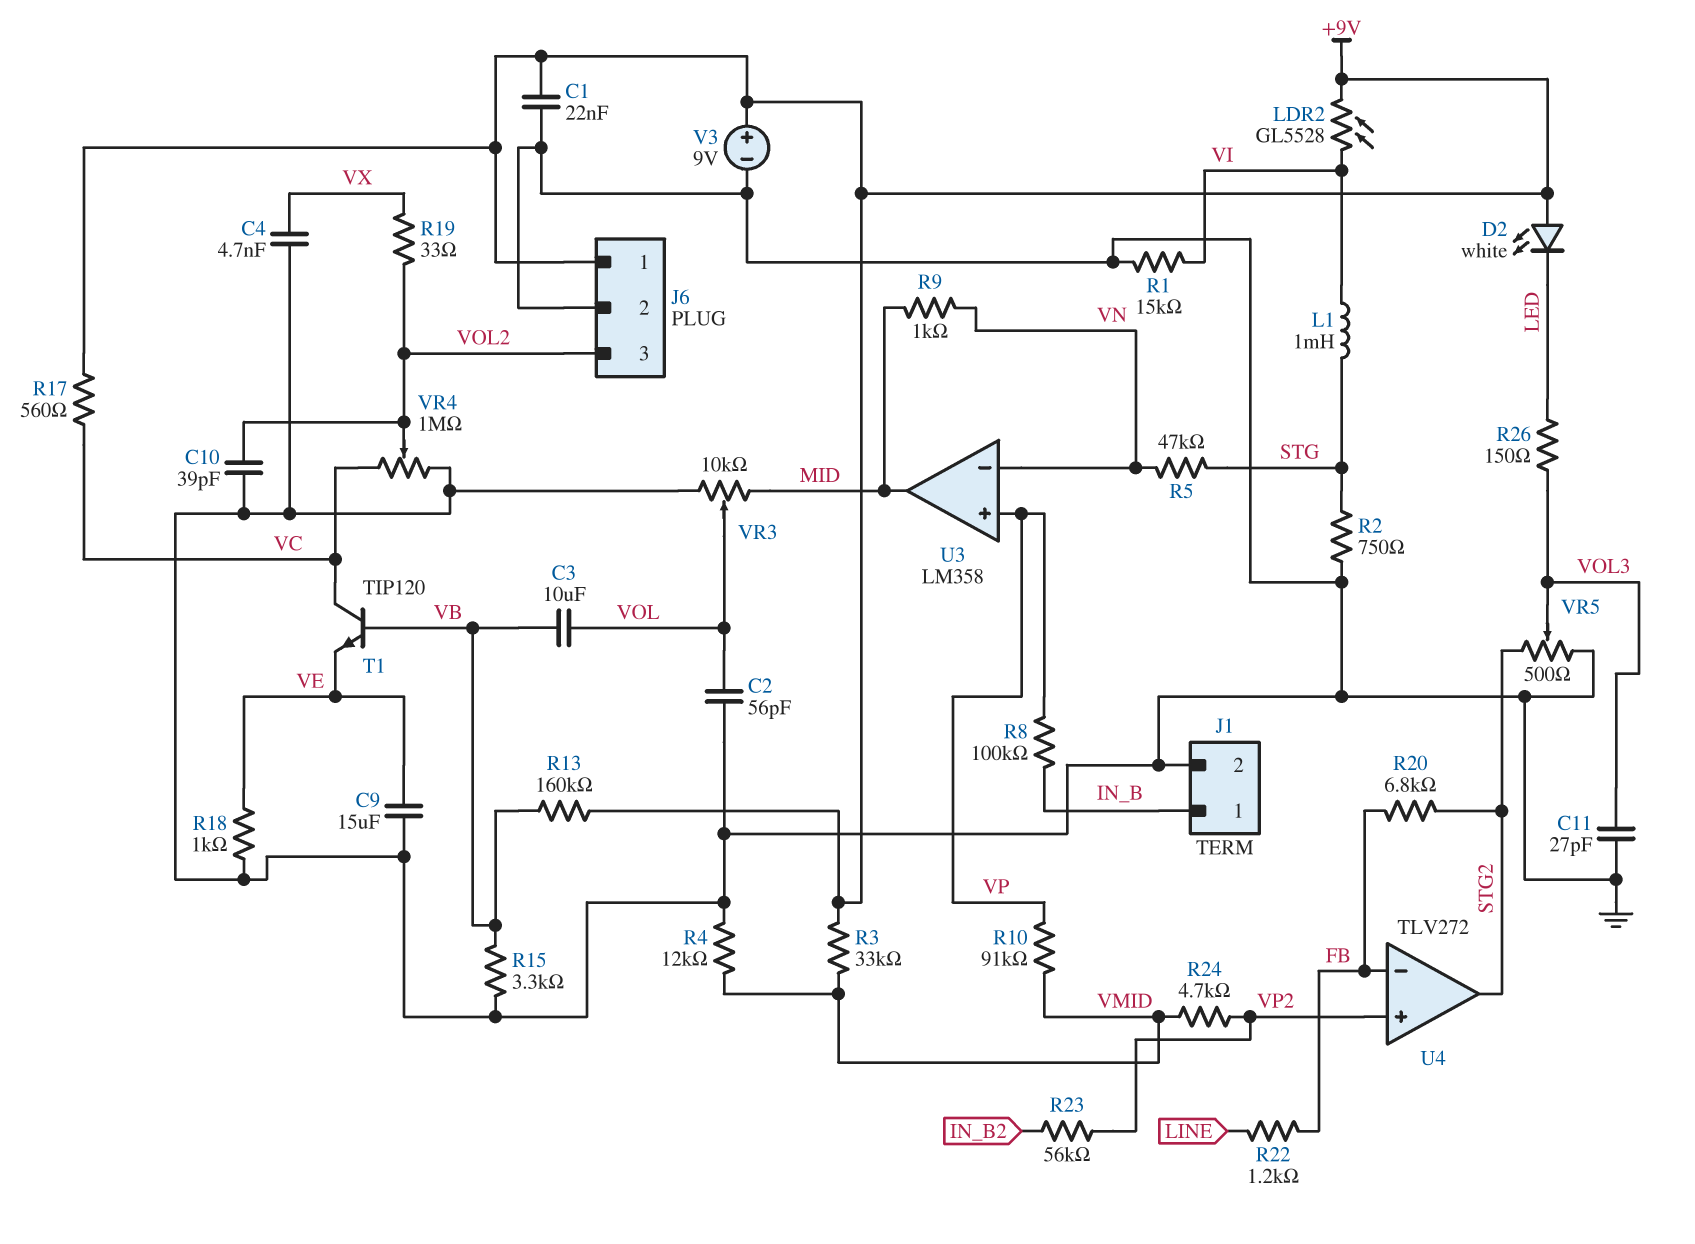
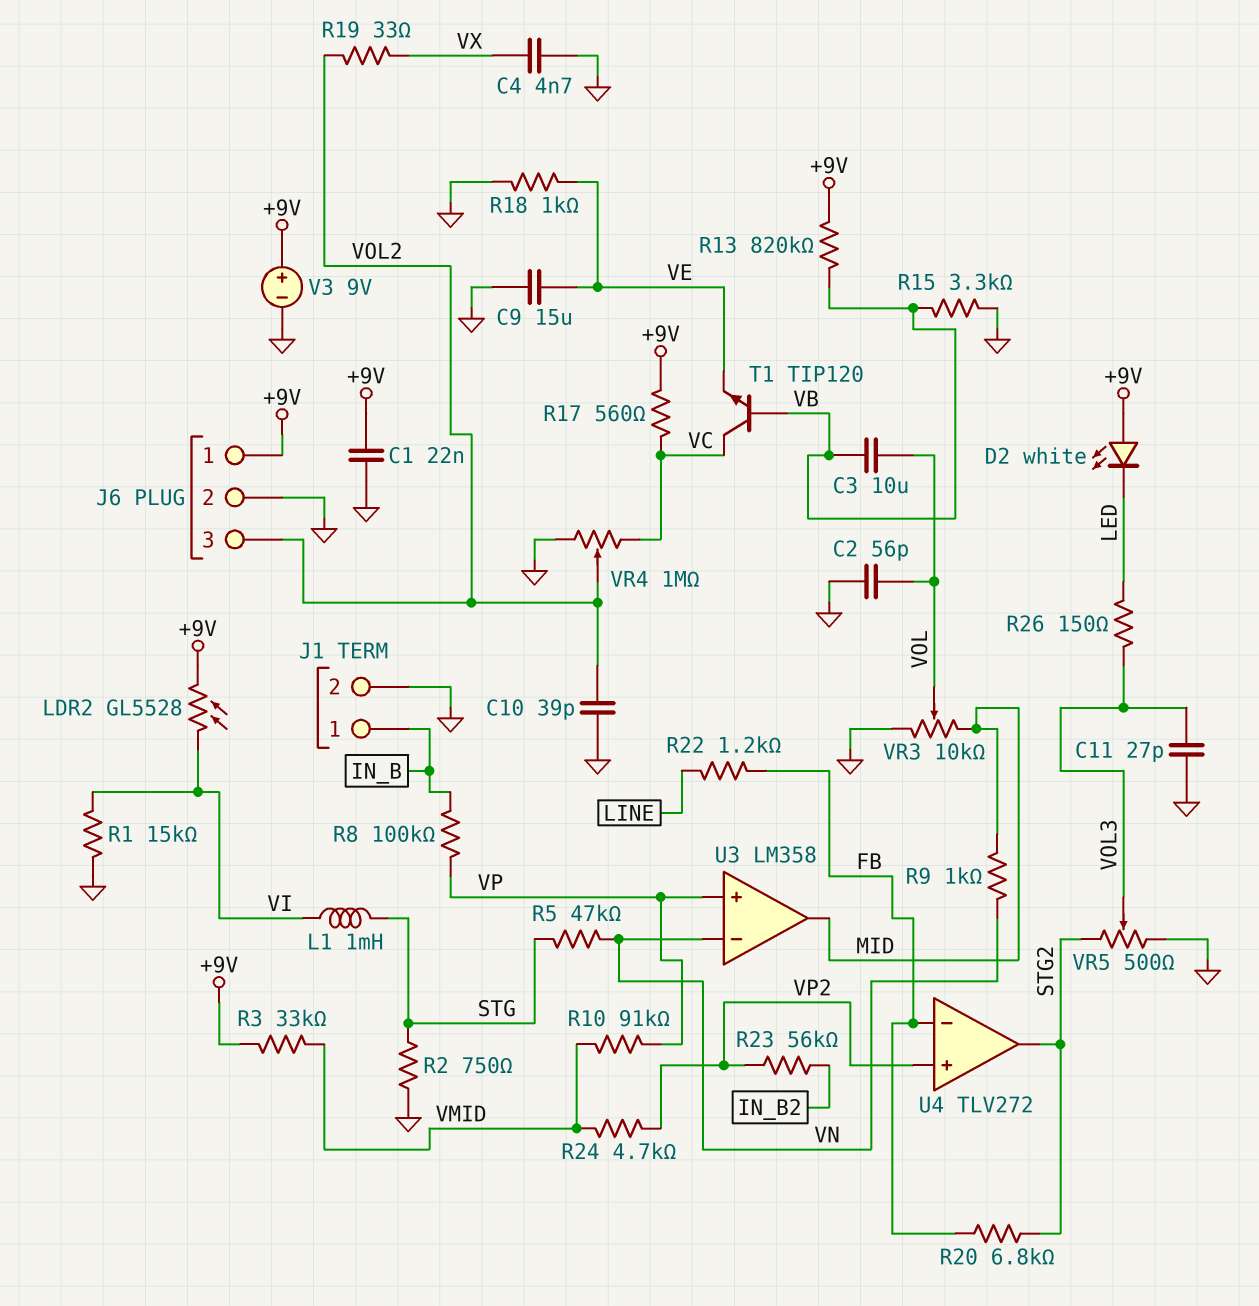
R4: 12k (GND, VMID) -> none
R13: 160k (+9V, VB) -> 820k (+9V, VB)

